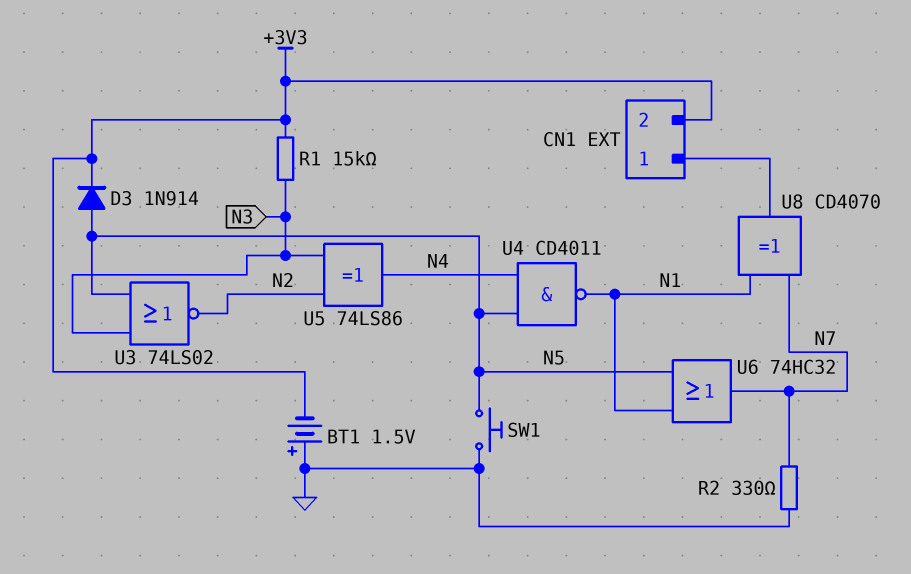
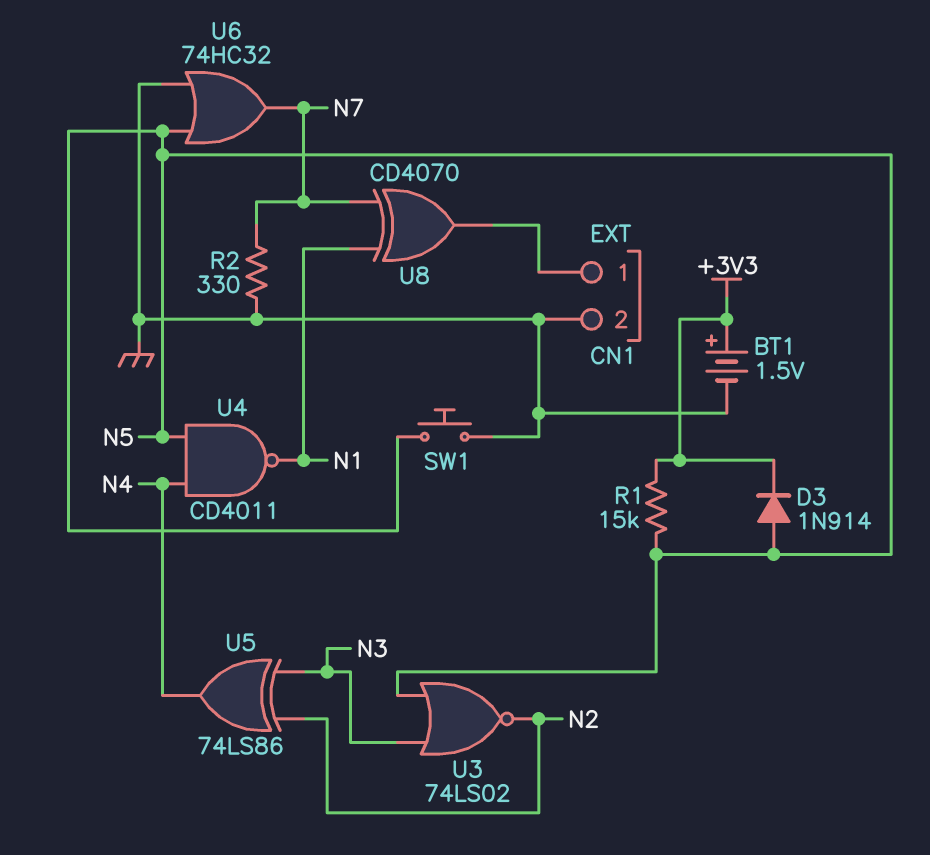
BT1: 1.5V (plus GND, minus +3V3) -> 1.5V (plus +3V3, minus GND)
CN1 pin 2: +3V3 -> GND
R1: 15k (+3V3, N3) -> 15k (+3V3, N5)
U6: OR 74HC32 (in N1, in N5, out N7) -> OR 74HC32 (in GND, in N5, out N7)

